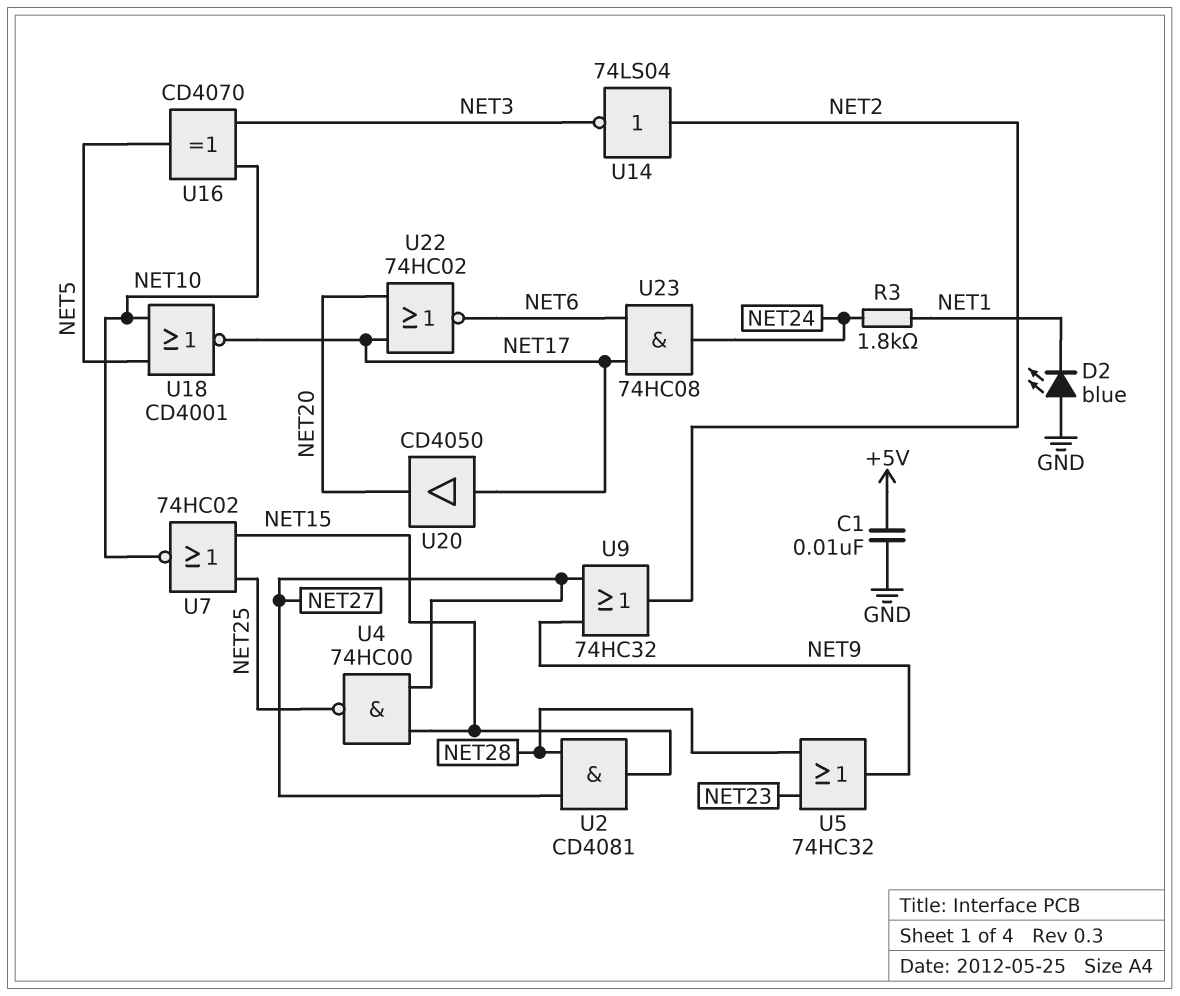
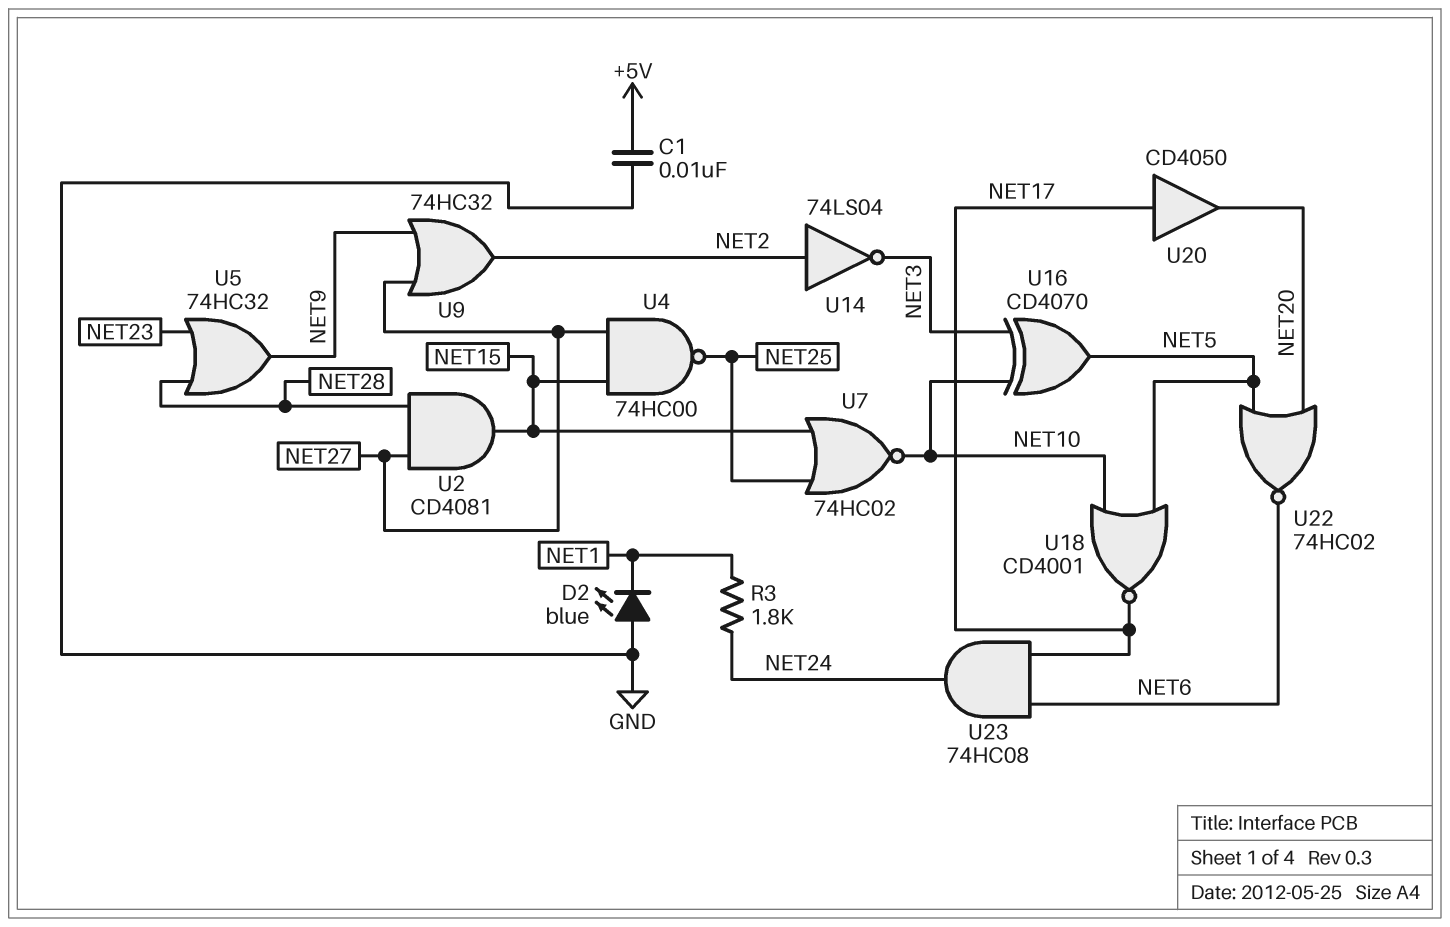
U22: NOR 74HC02 (in NET17, in NET20, out NET6) -> NOR 74HC02 (in NET5, in NET20, out NET6)

